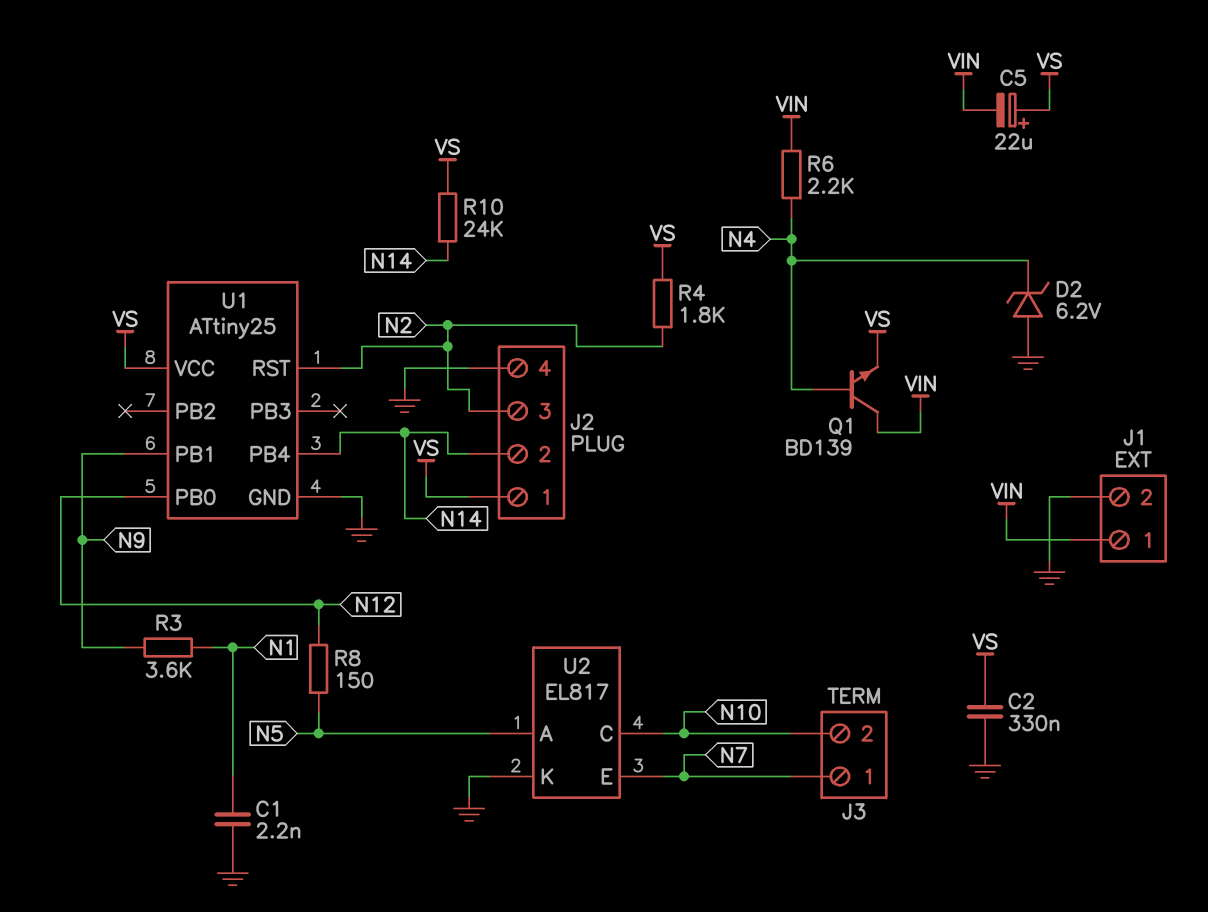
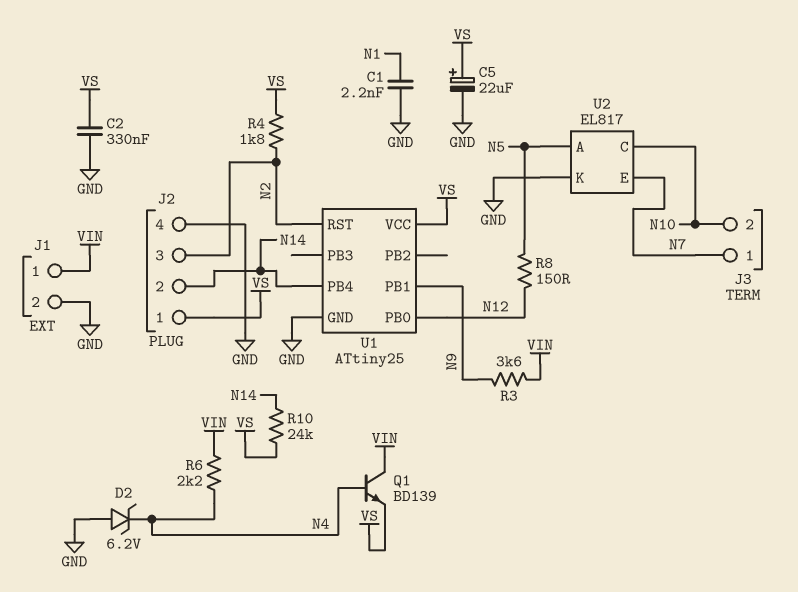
C5: 22uF (plus VS, minus VIN) -> 22uF (plus VS, minus GND)
R3: 3.6k (N1, N9) -> 3.6k (N9, VIN)

